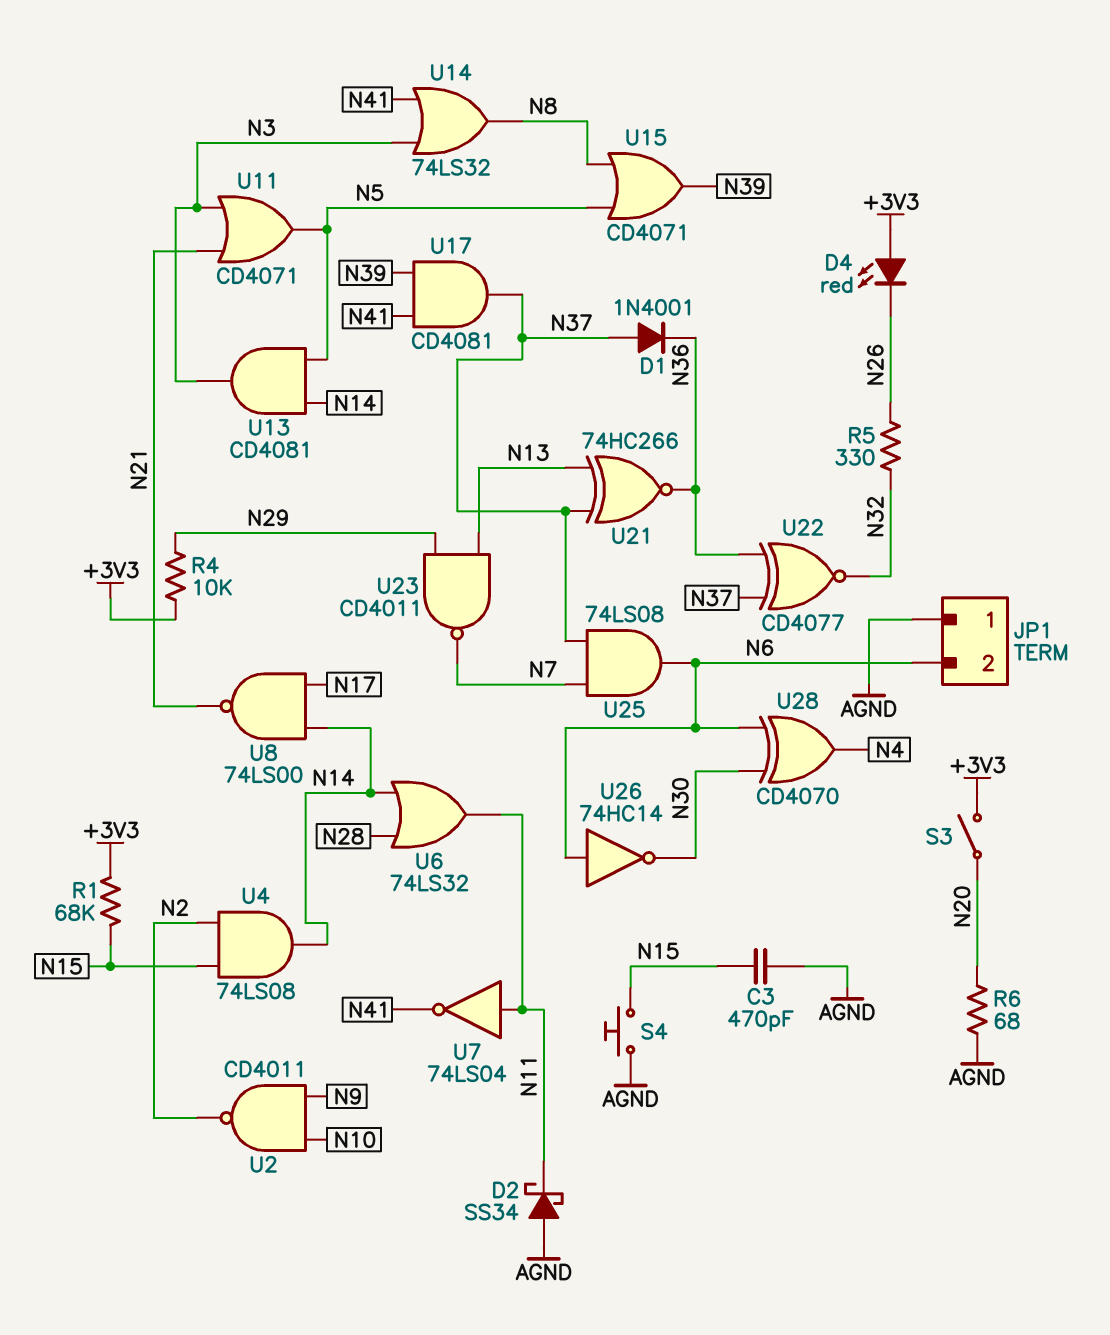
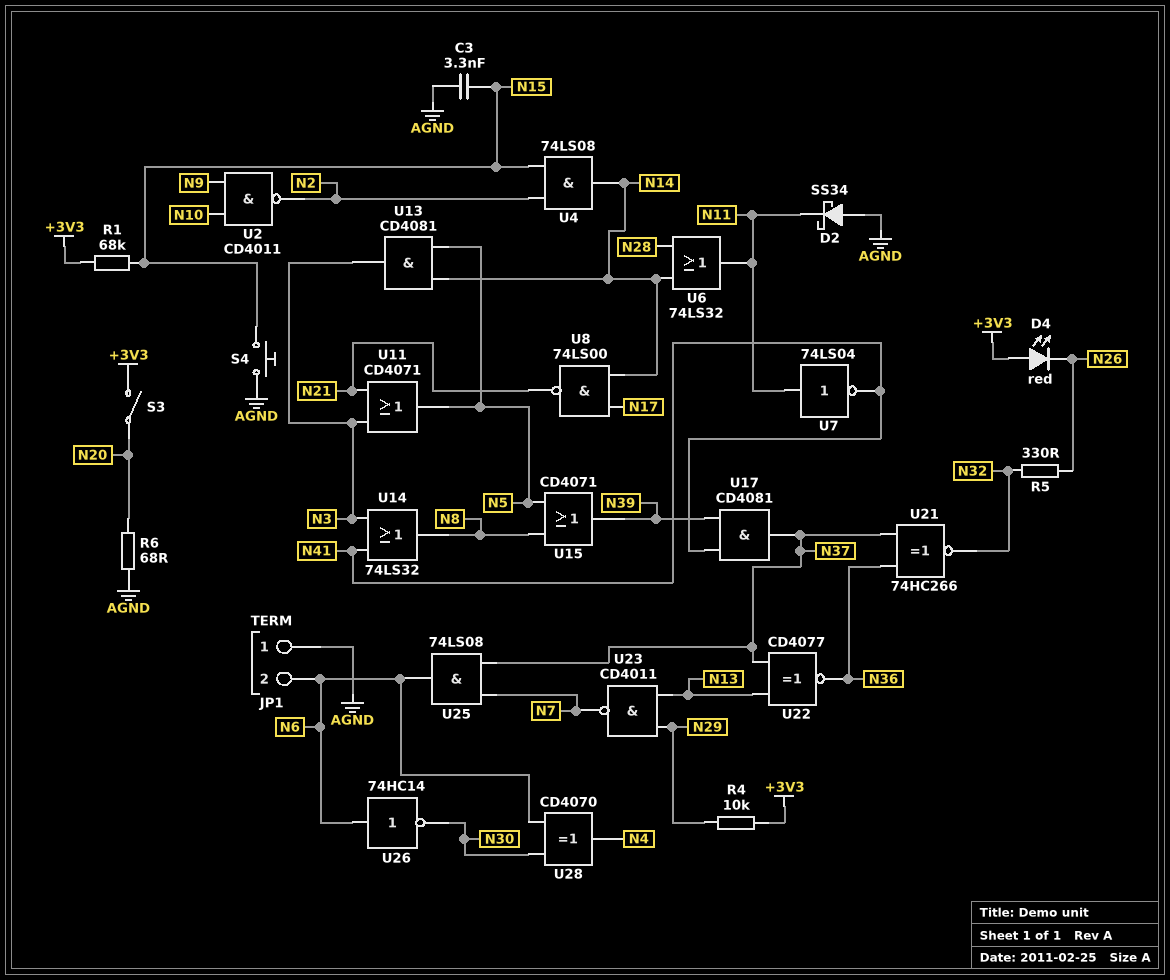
C3: 470pF (AGND, N15) -> 3.3nF (AGND, N15)
D1: diode 1N4001 (A N37, K N36) -> none
U21: XNOR 74HC266 (in N13, in N37, out N36) -> XNOR 74HC266 (in N36, in N37, out N32)
U22: XNOR CD4077 (in N36, in N37, out N32) -> XNOR CD4077 (in N13, in N37, out N36)

